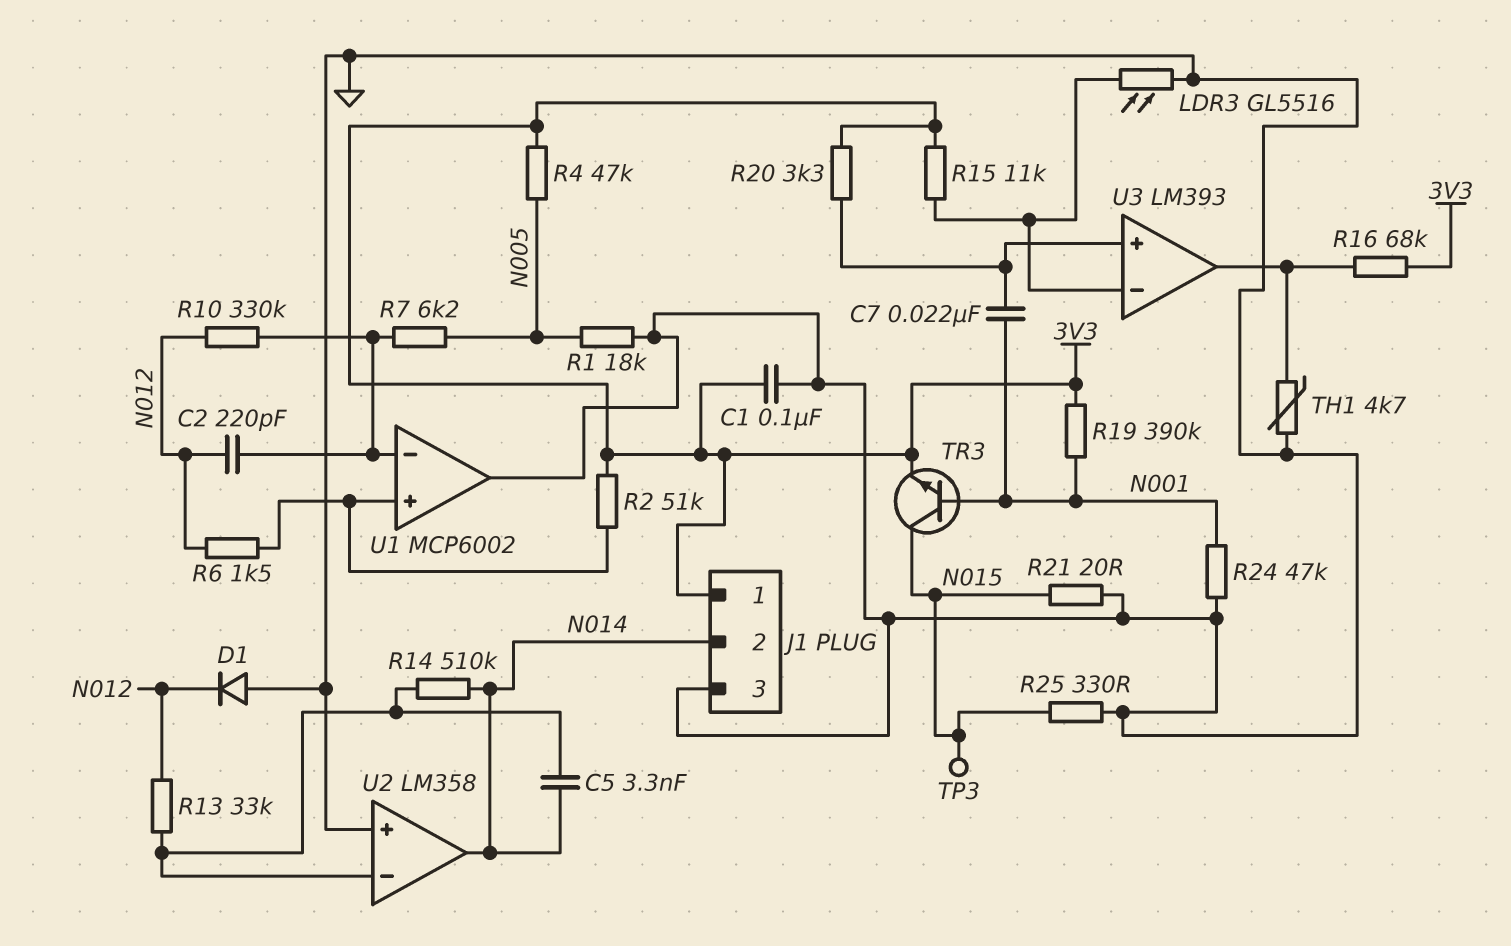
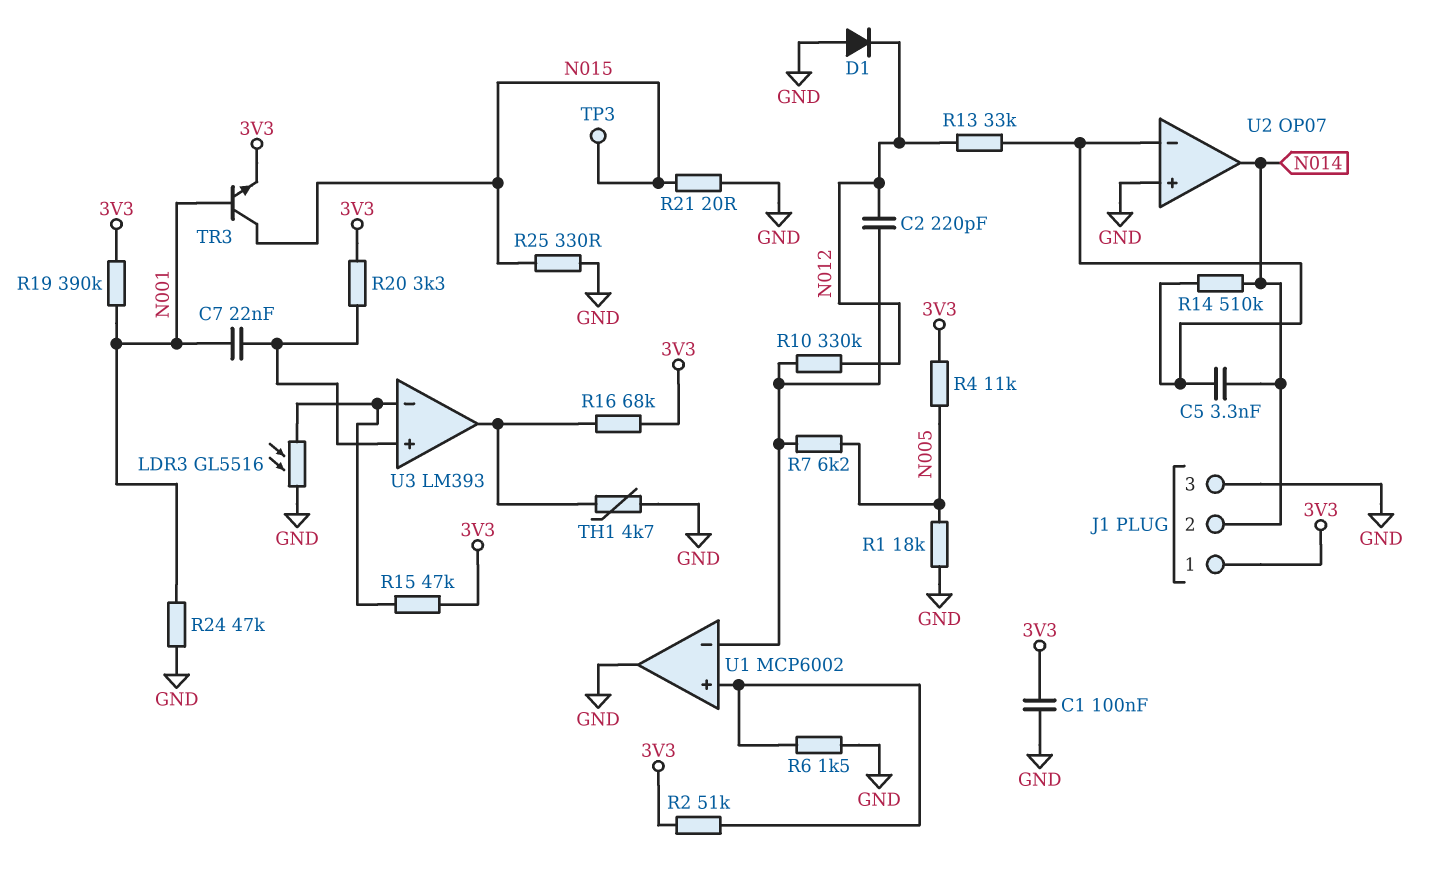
R4: 47k (3V3, N005) -> 11k (3V3, N005)
R6: 1.5k (N012, U1/in+) -> 1.5k (GND, U1/in+)
R15: 11k (3V3, U3/in-) -> 47k (3V3, U3/in-)
U2: LM358 -> OP07

